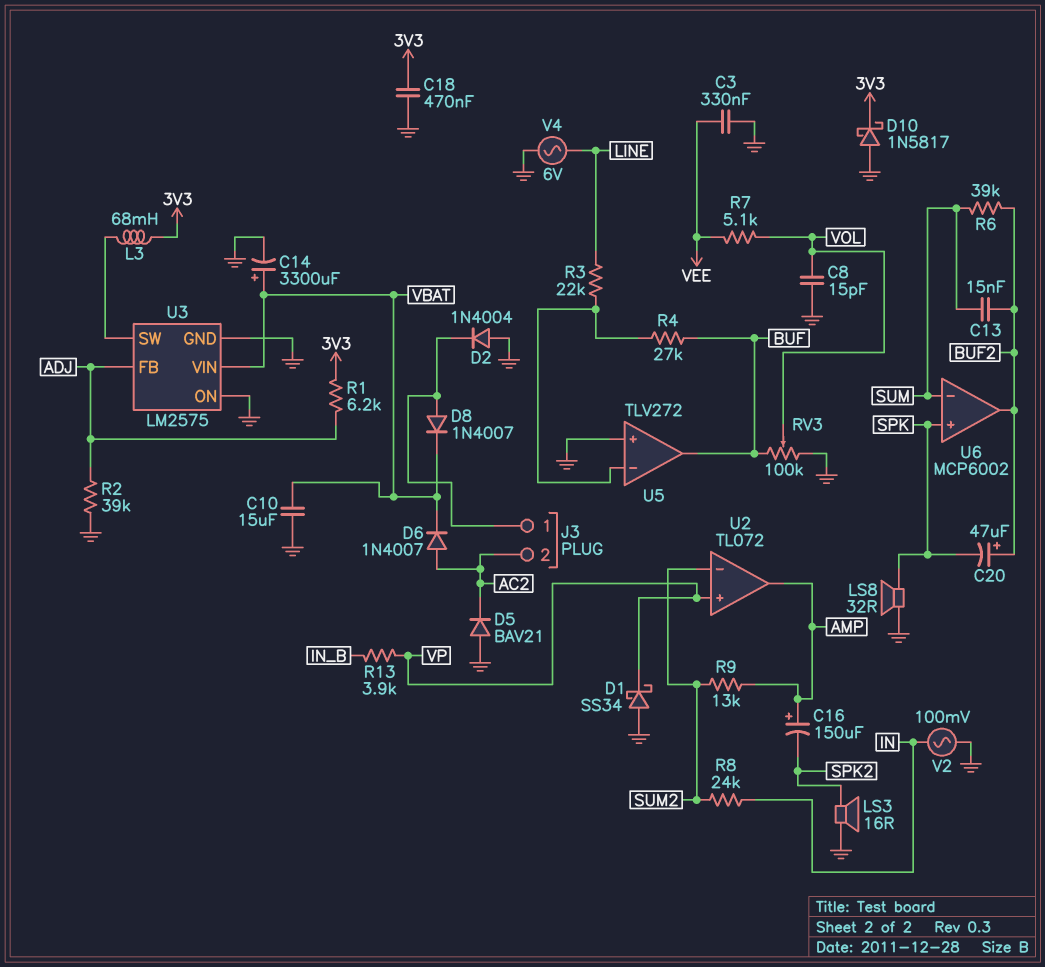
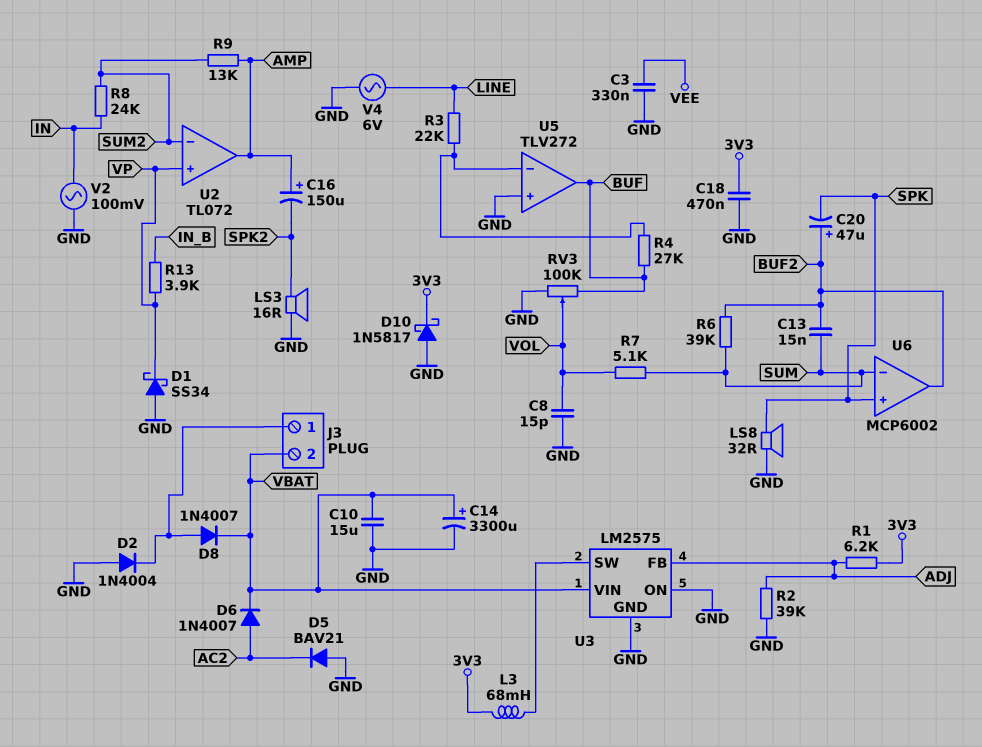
J3 pin 2: AC2 -> VBAT
R7: 5.1k (VEE, VOL) -> 5.1k (SUM, VOL)

